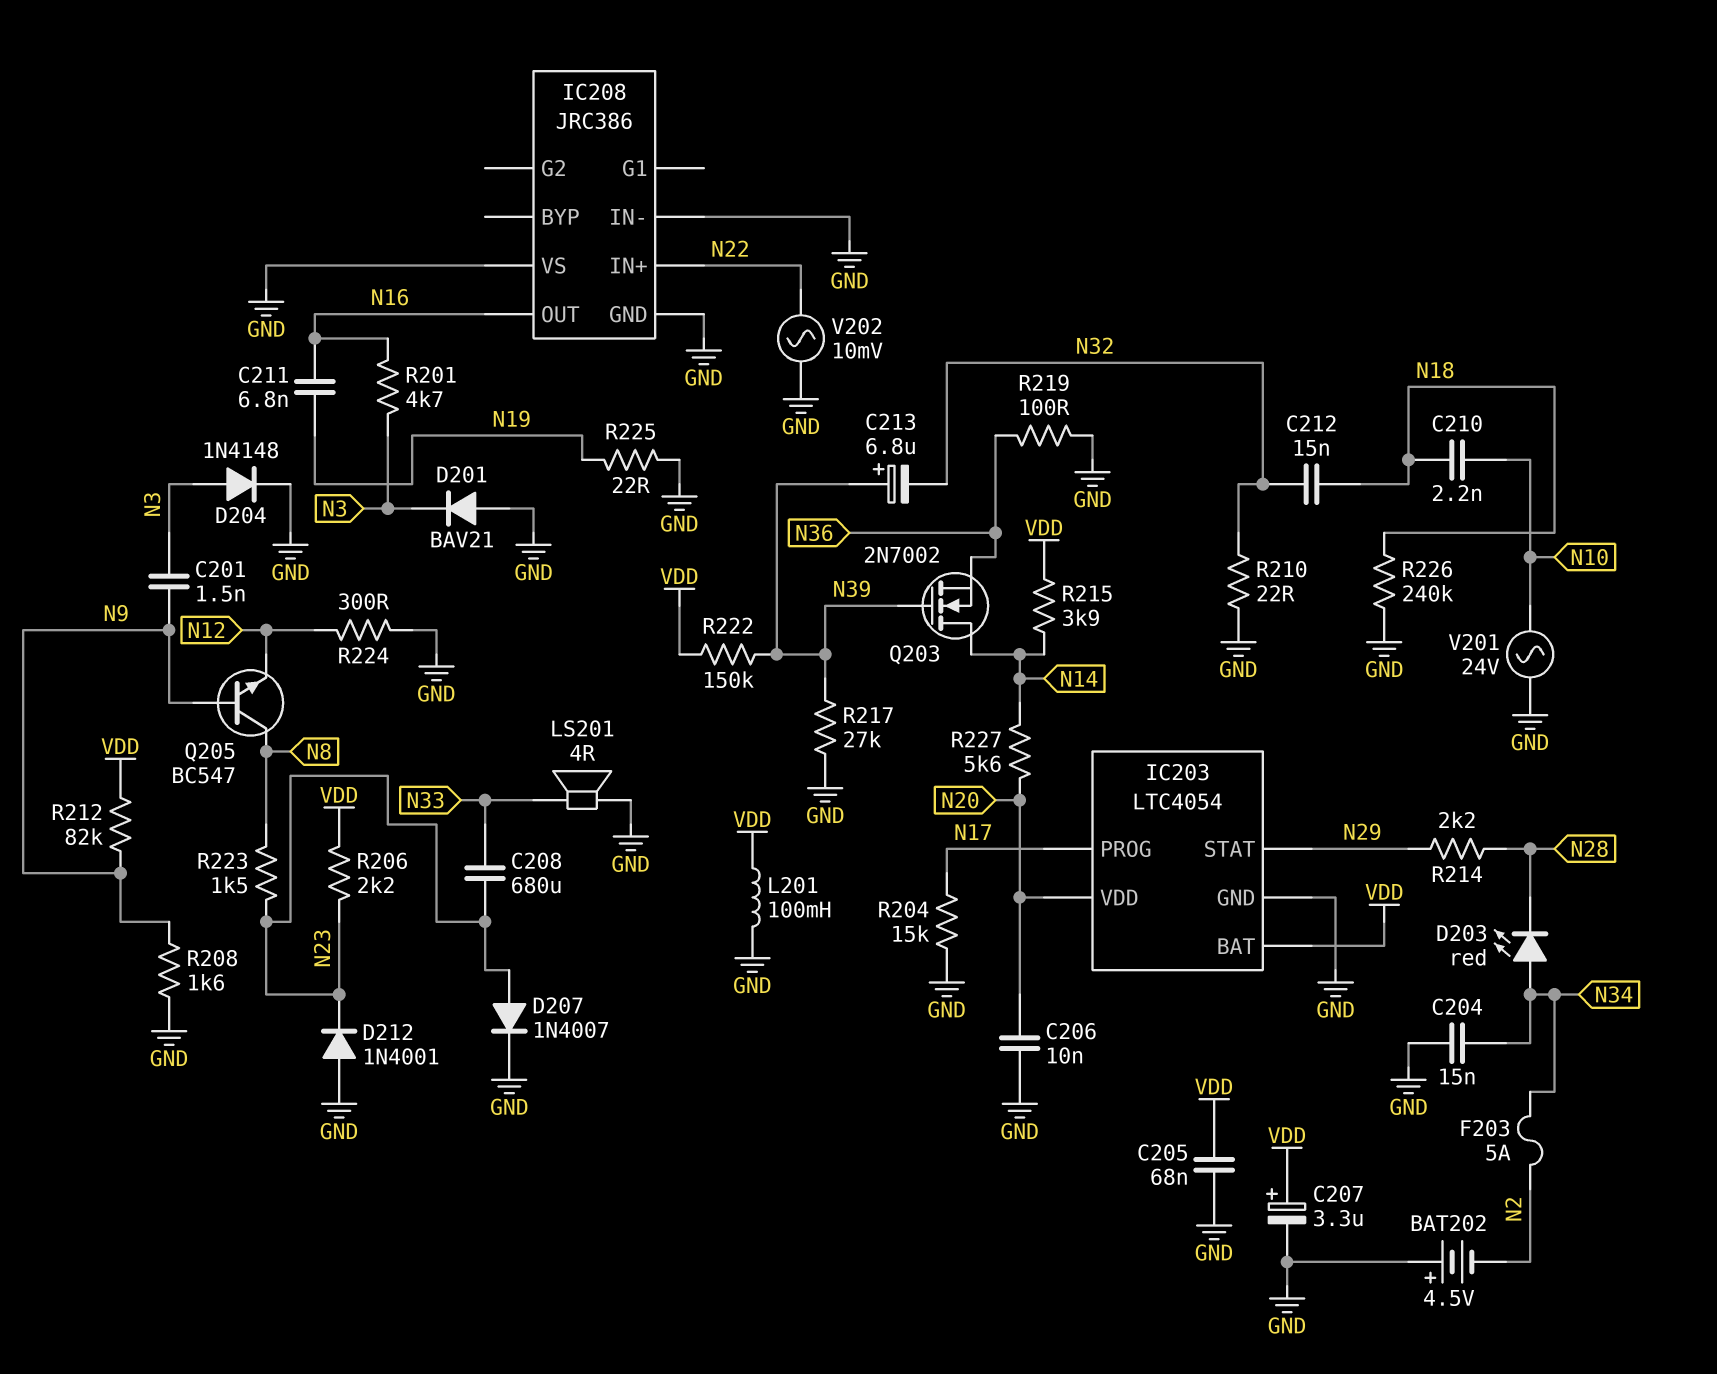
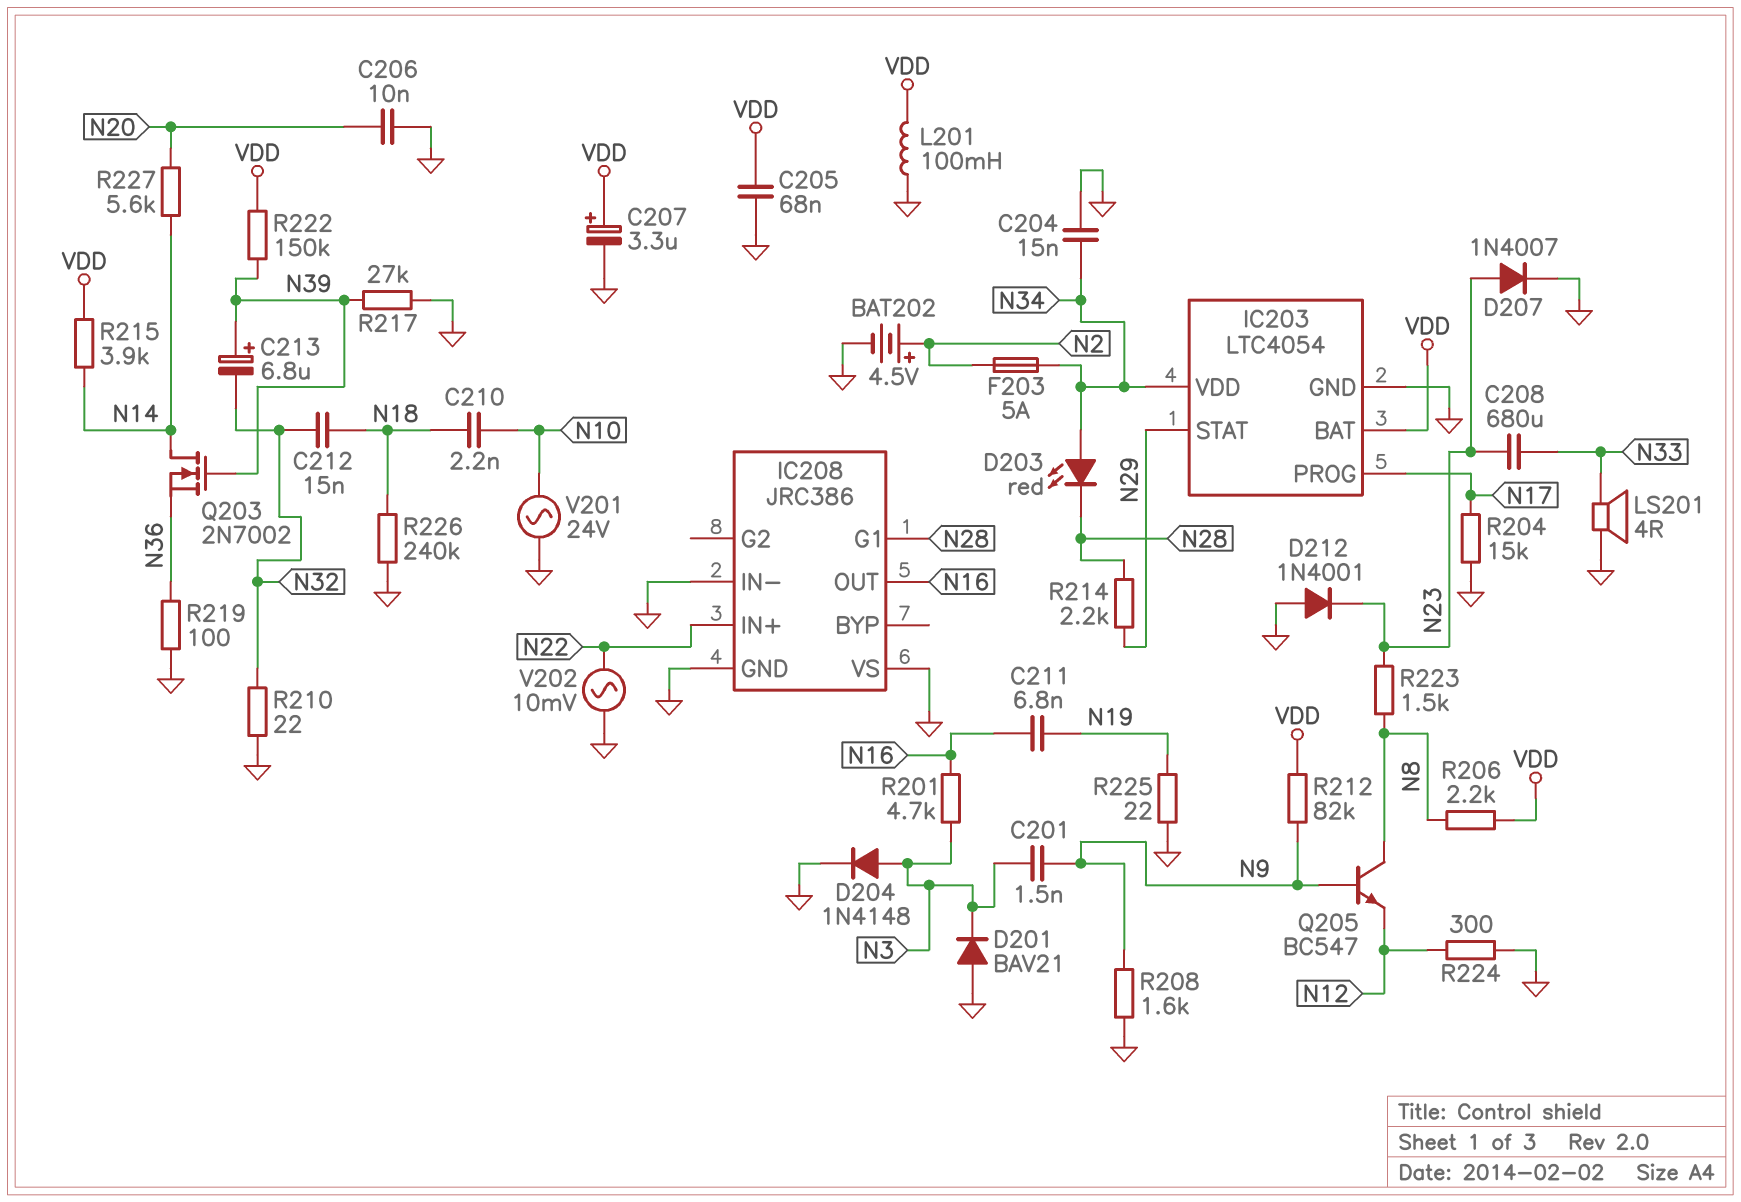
BAT202: 4.5V (plus GND, minus N2) -> 4.5V (plus N2, minus GND)
IC203 pin VDD: N20 -> N34
IC208 pin G1: none -> N28
R206: 2.2k (N23, VDD) -> 2.2k (N8, VDD)

